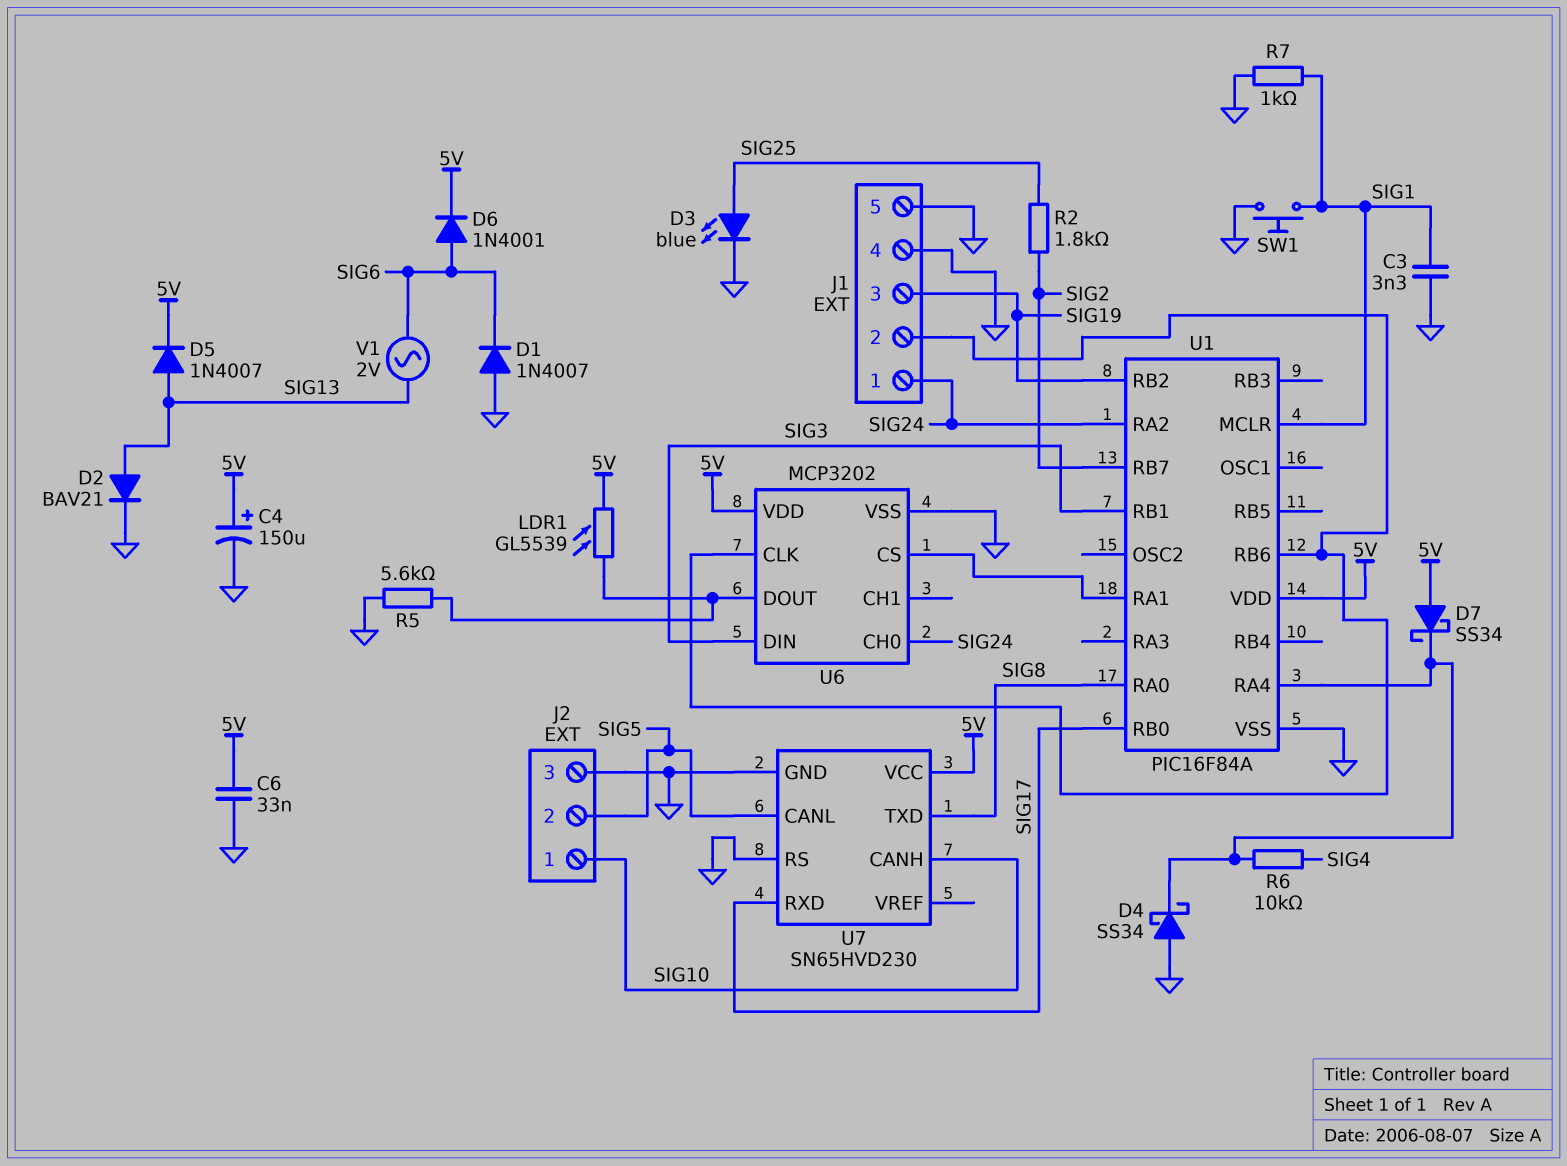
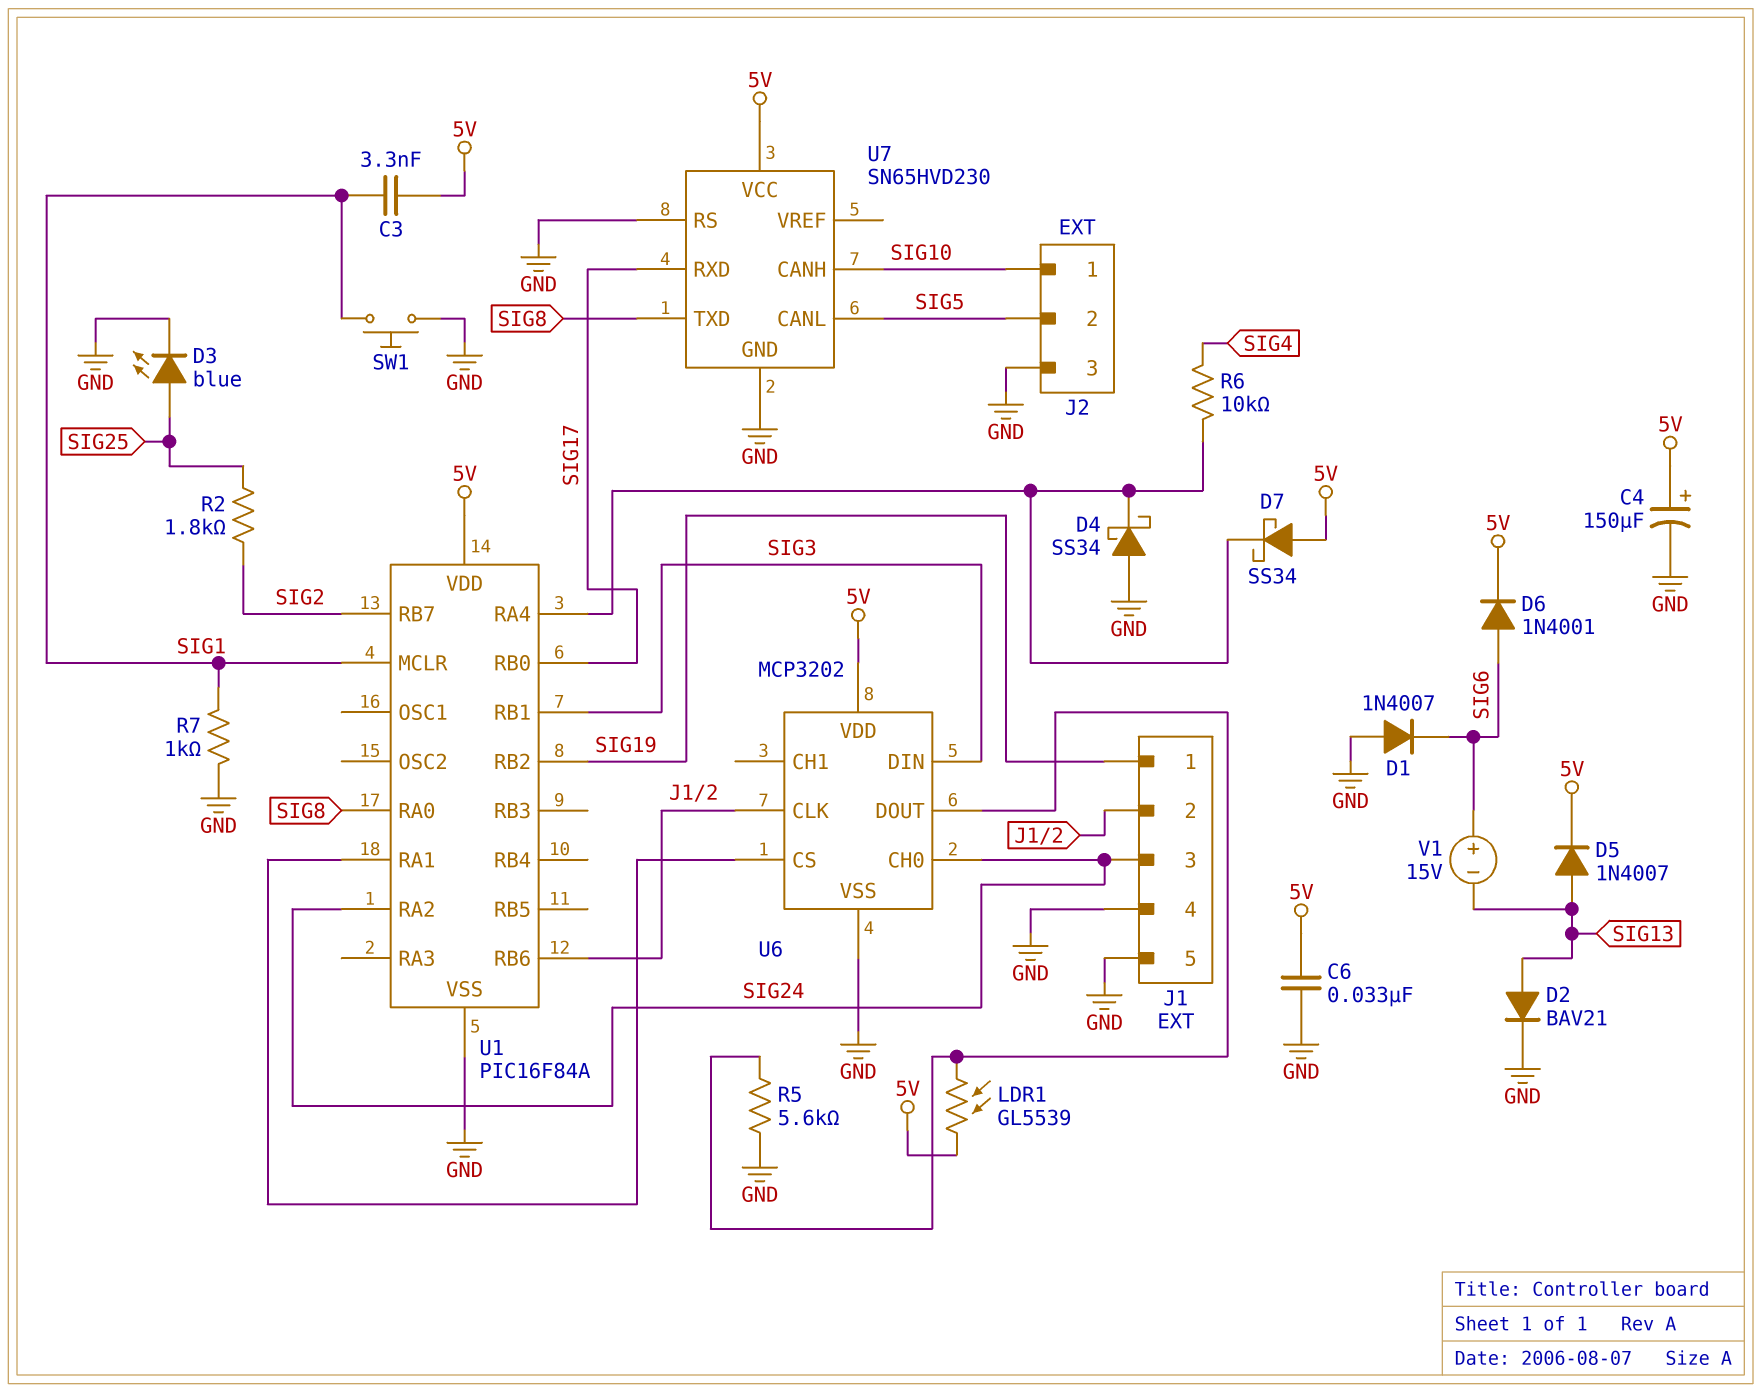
C3: 3.3nF (GND, SIG1) -> 3.3nF (5V, SIG1)
J1 pin 1: SIG24 -> SIG19
J1 pin 3: SIG19 -> SIG24
V1: AC 2V (SIG6, SIG13) -> 15V (plus SIG6, minus SIG13)

